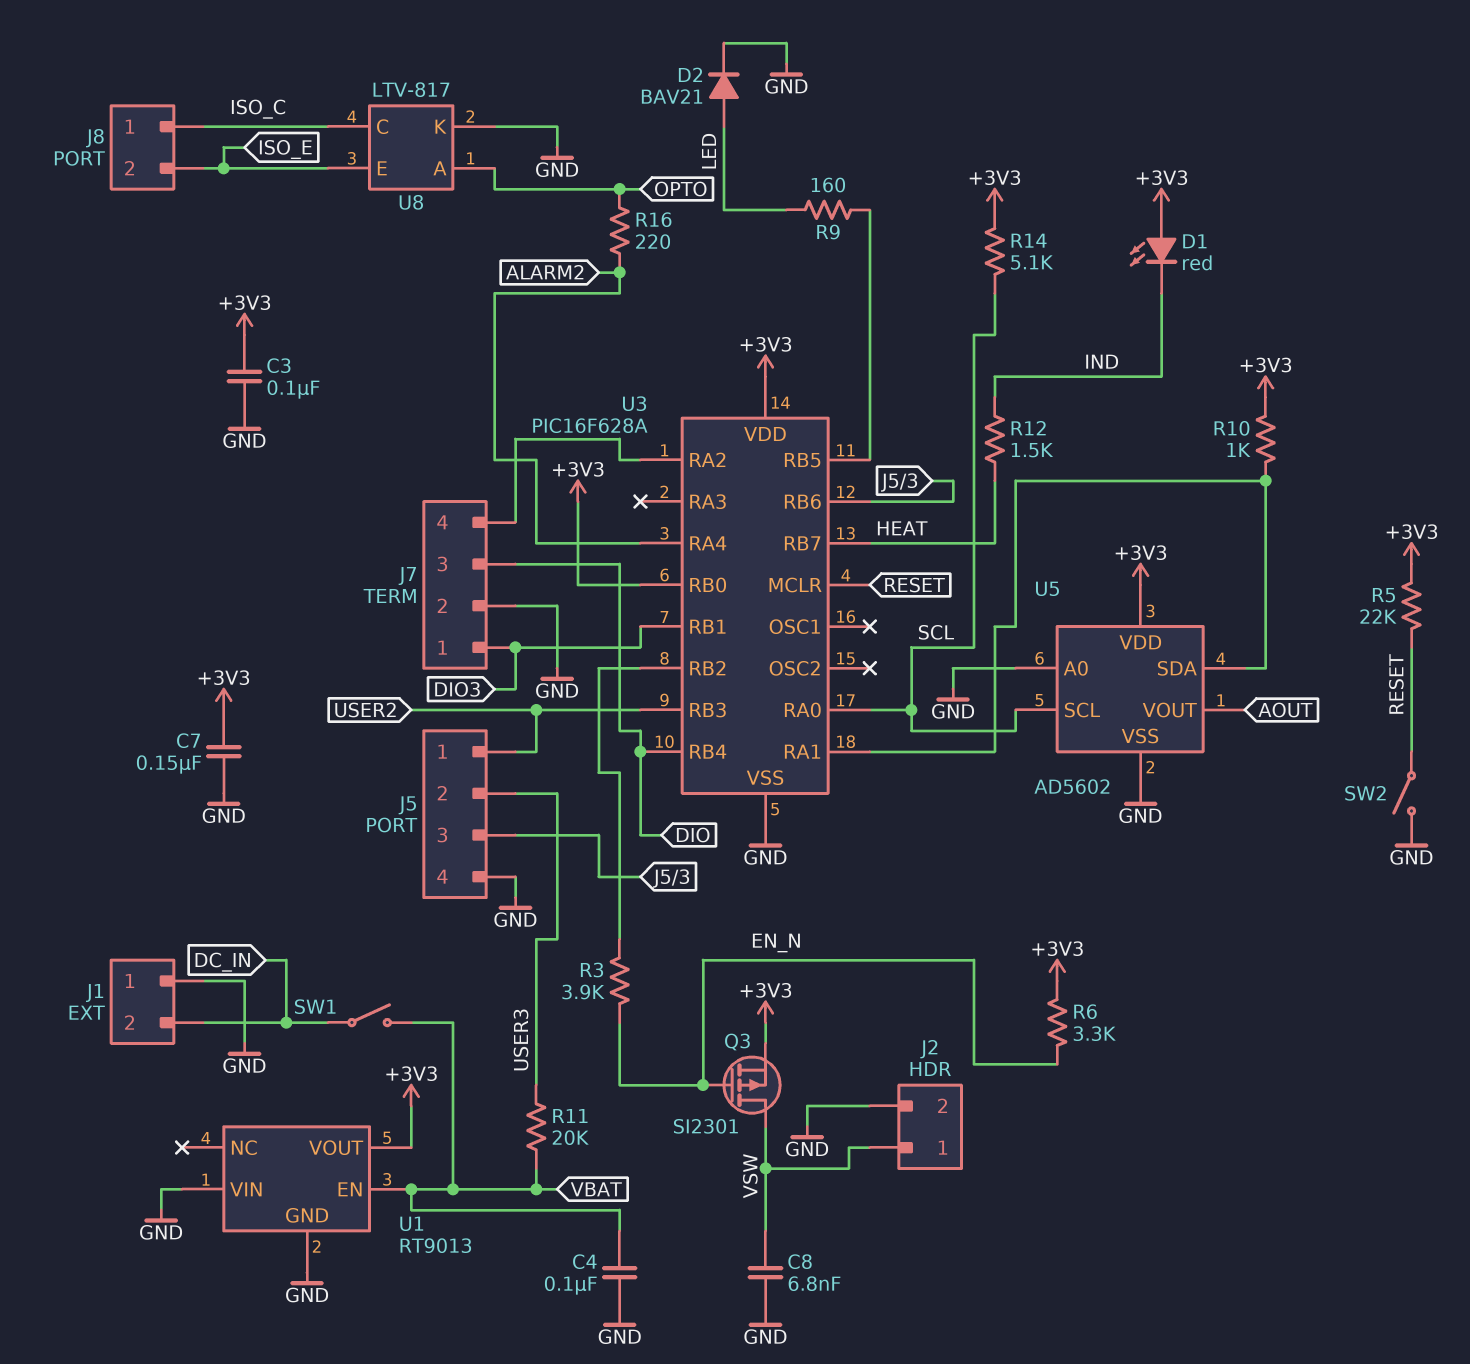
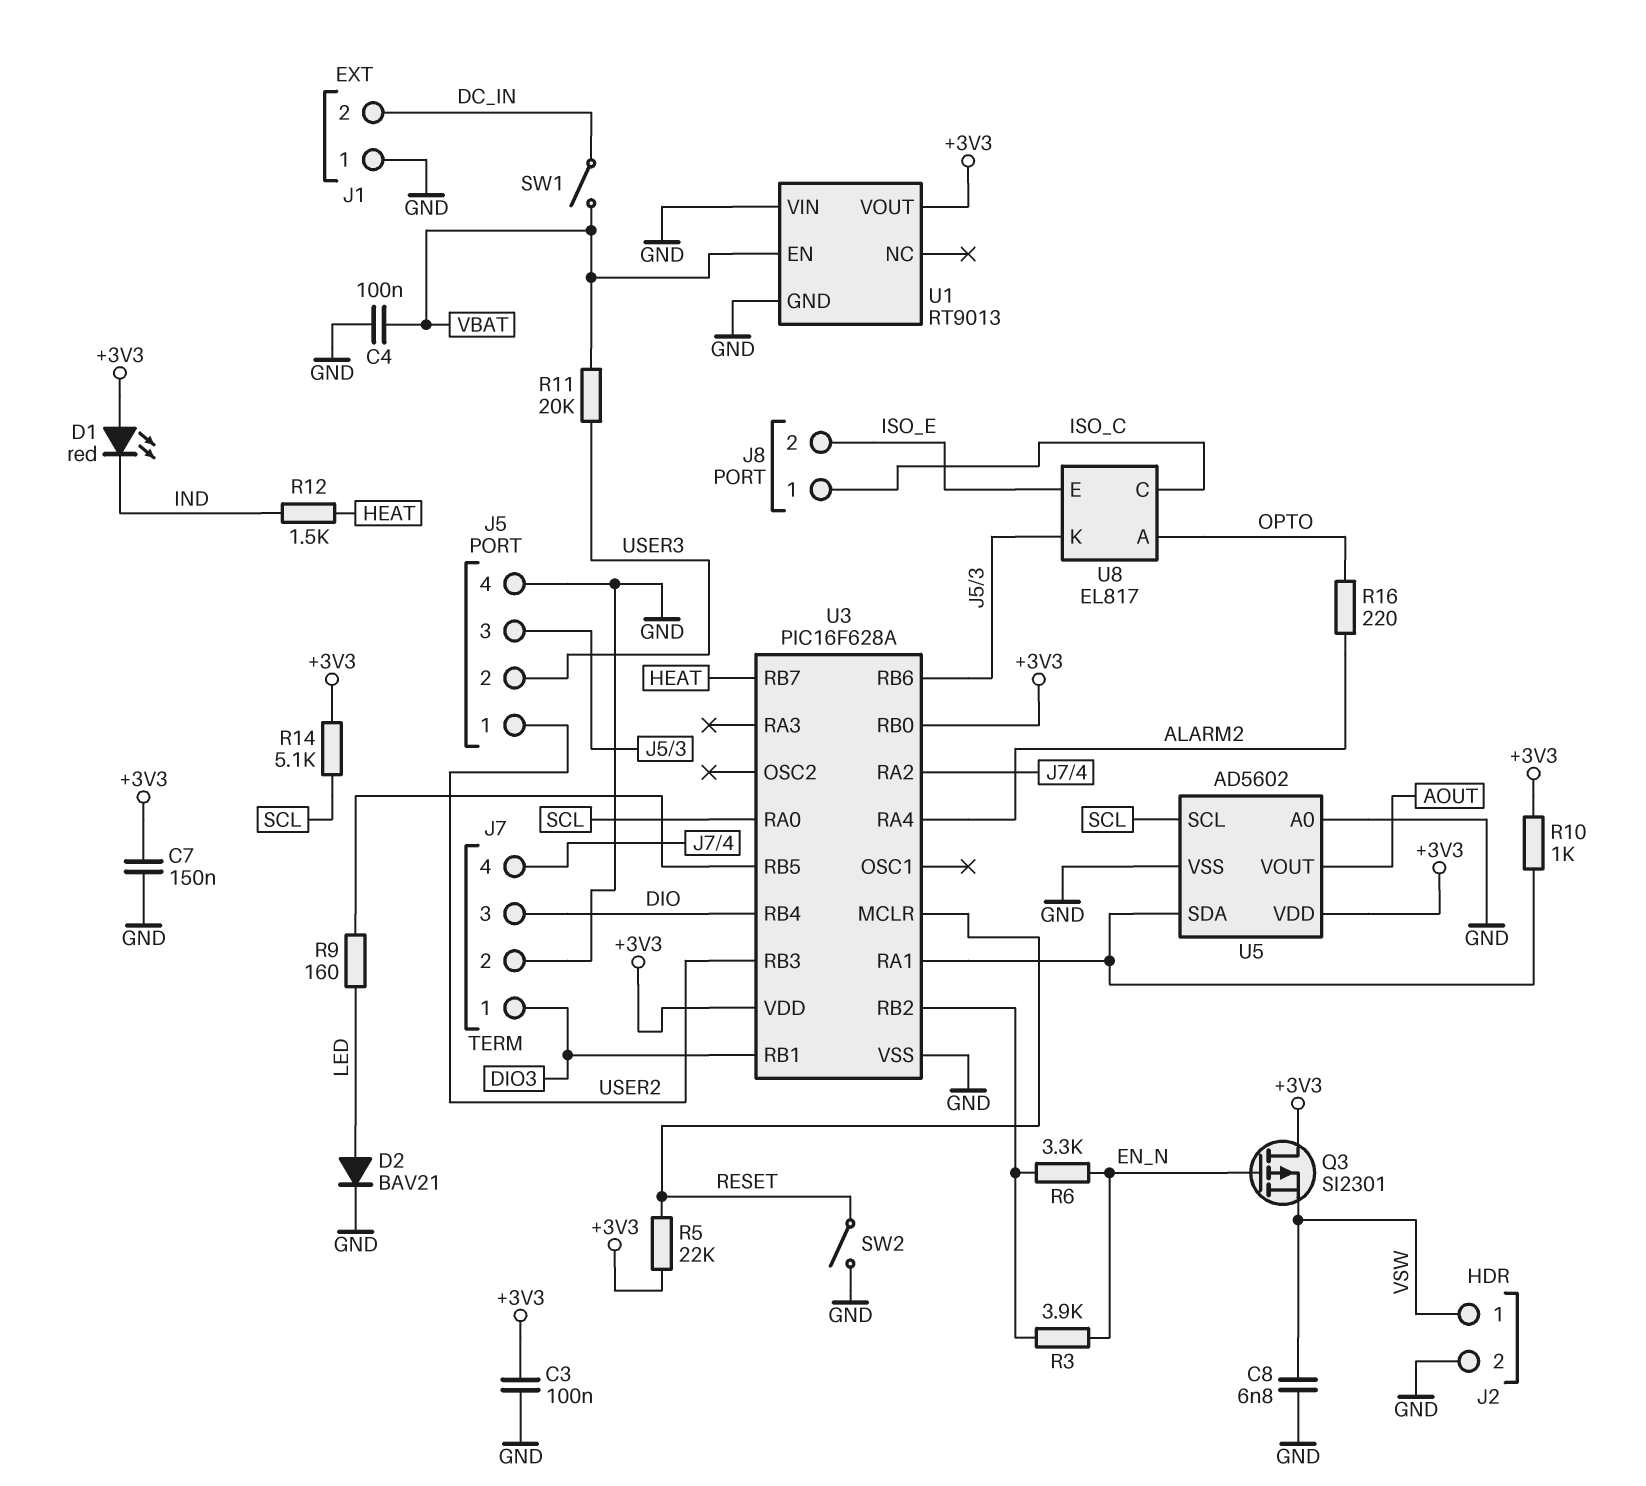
Q3: PMOS SI2301 (G EN_N, D VSW, S +3V3) -> PMOS SI2301 (G EN_N, D +3V3, S VSW)
R6: 3.3k (+3V3, EN_N) -> 3.3k (EN_N, U3/RB2)
U8: LTV-817 -> EL817
U8 pin K: GND -> J5/3

